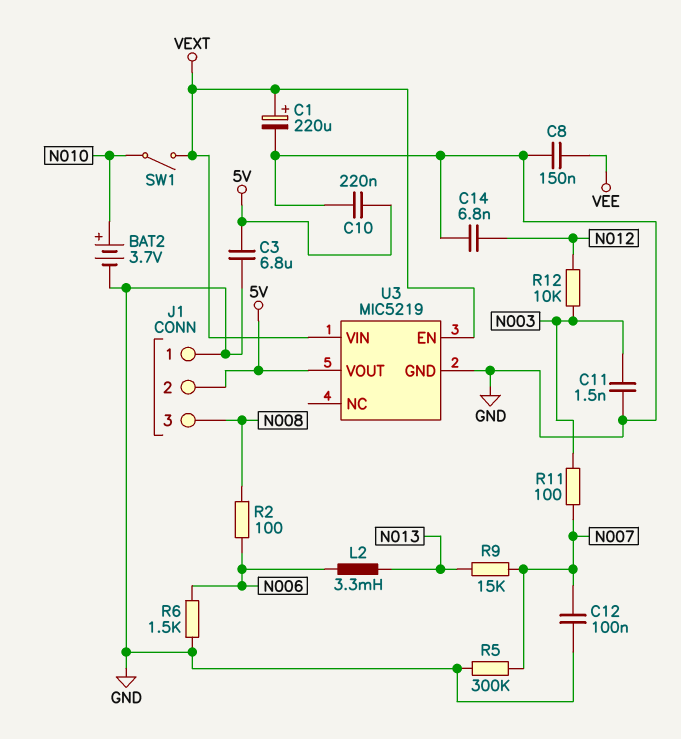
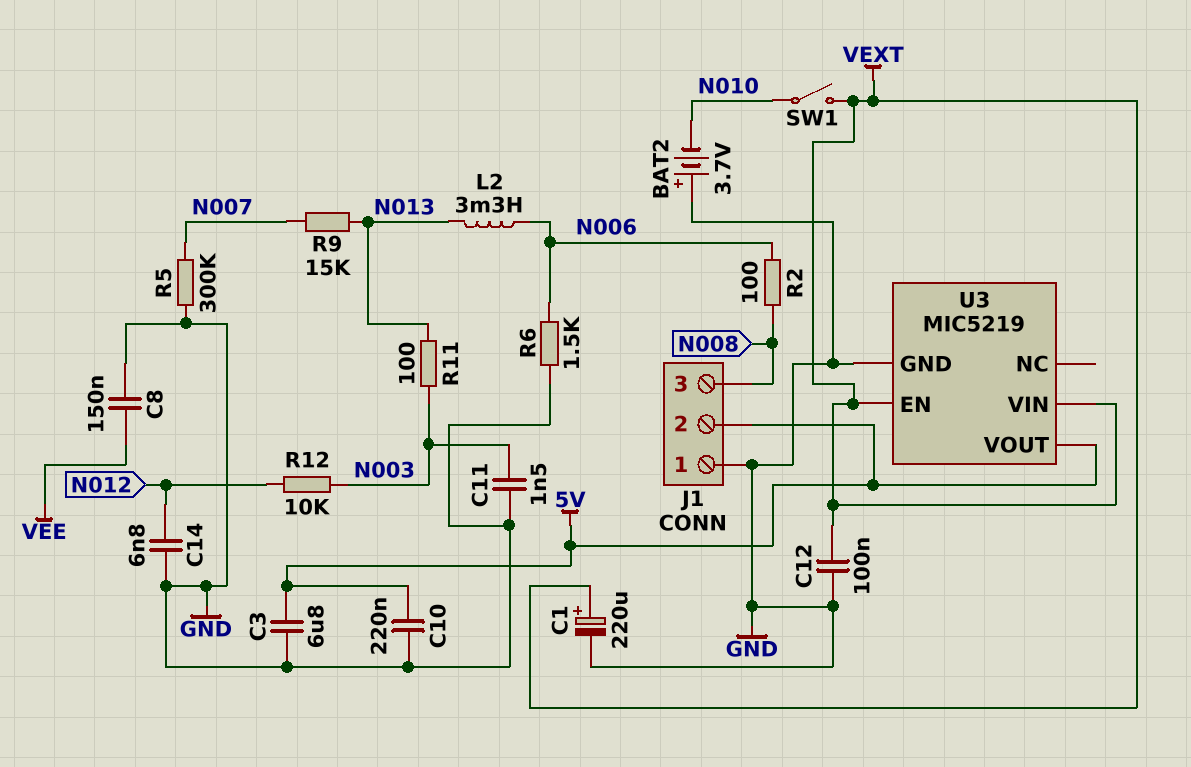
BAT2: 3.7V (plus N010, minus GND) -> 3.7V (plus GND, minus N010)
C12: 100nF (GND, N007) -> 100nF (GND, VEXT)
R11: 100 (N003, N007) -> 100 (N003, N013)

